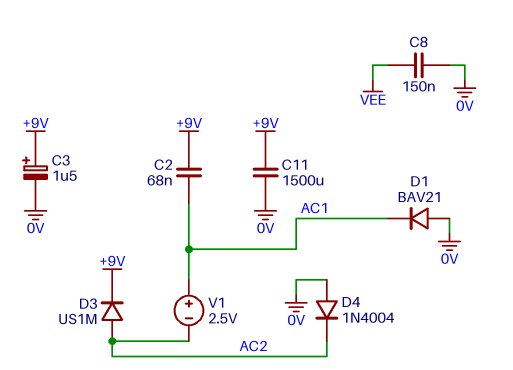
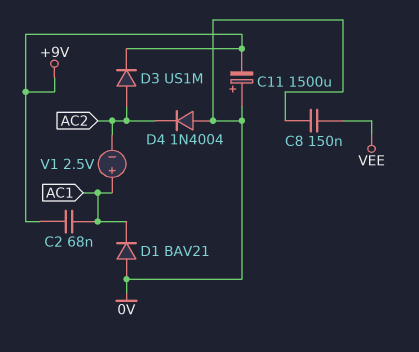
C3: 1.5uF (plus +9V, minus 0V) -> none
C11: 1500uF (+9V, 0V) -> 1500uF (plus 0V, minus +9V)

